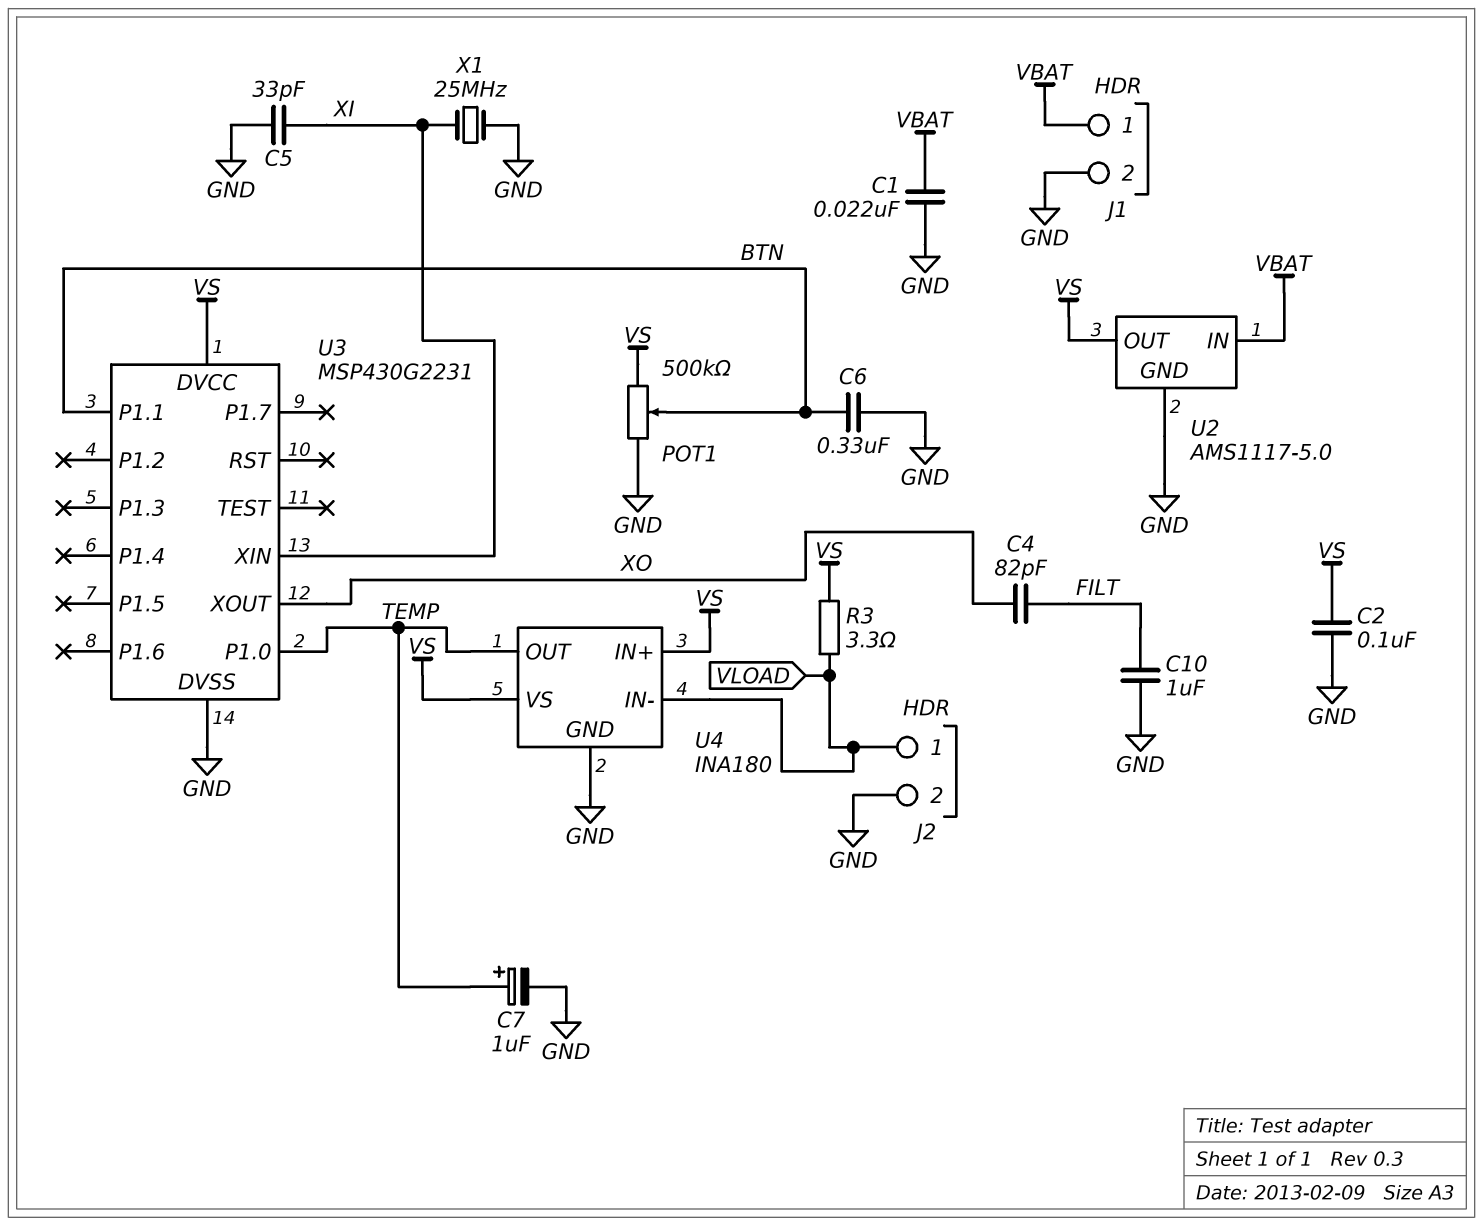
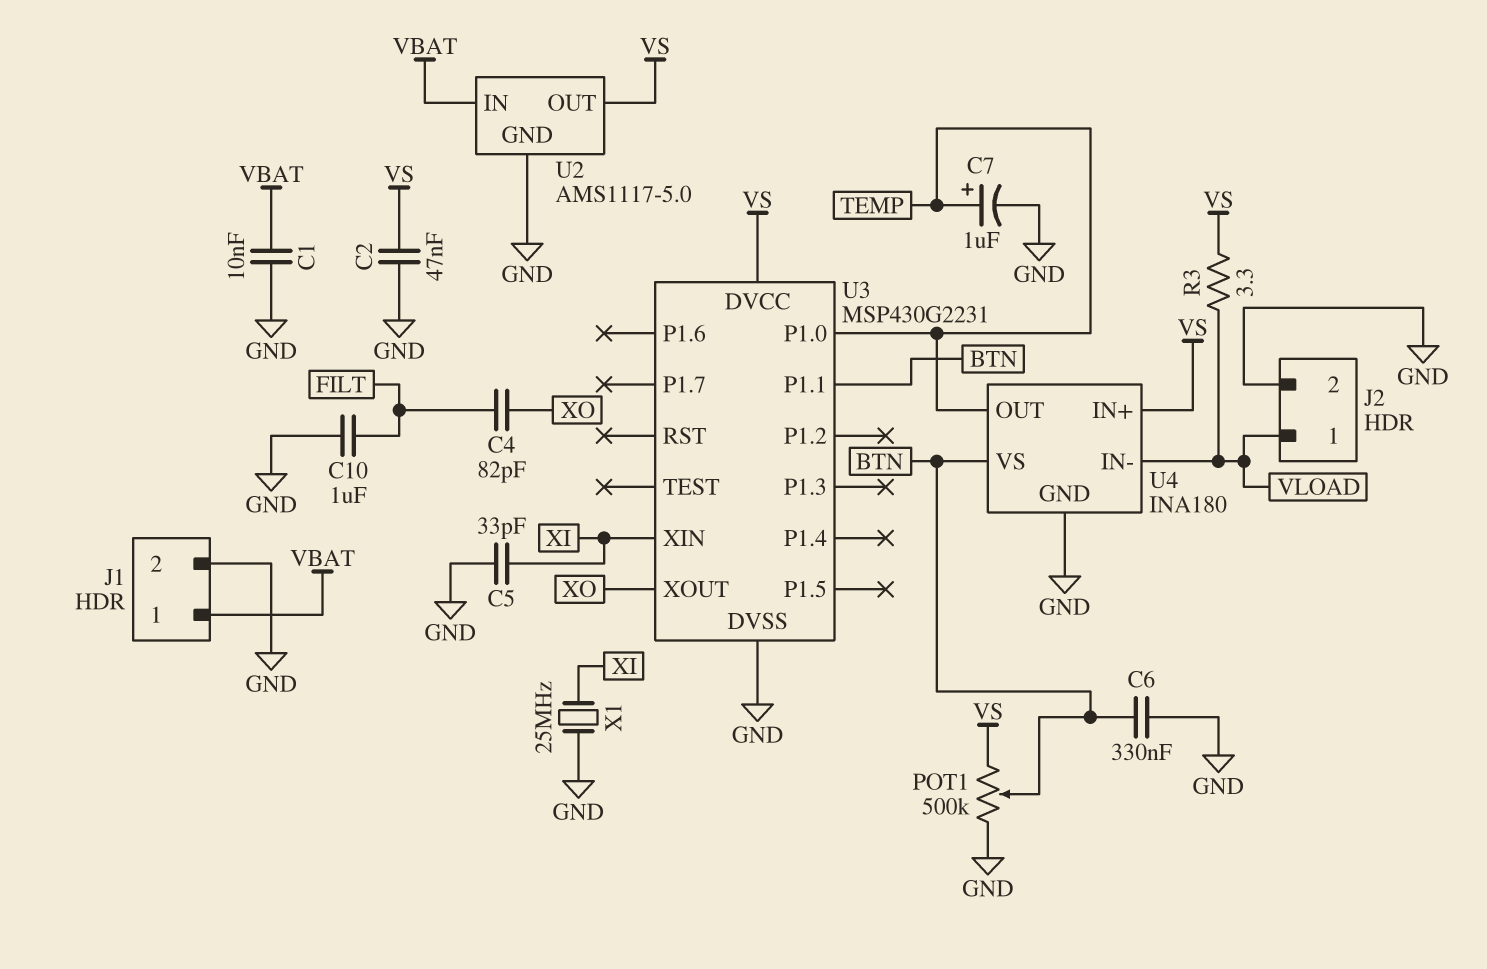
C1: 22nF (GND, VBAT) -> 10nF (GND, VBAT)
C2: 100nF (GND, VS) -> 47nF (GND, VS)
U4 pin VS: VS -> BTN

